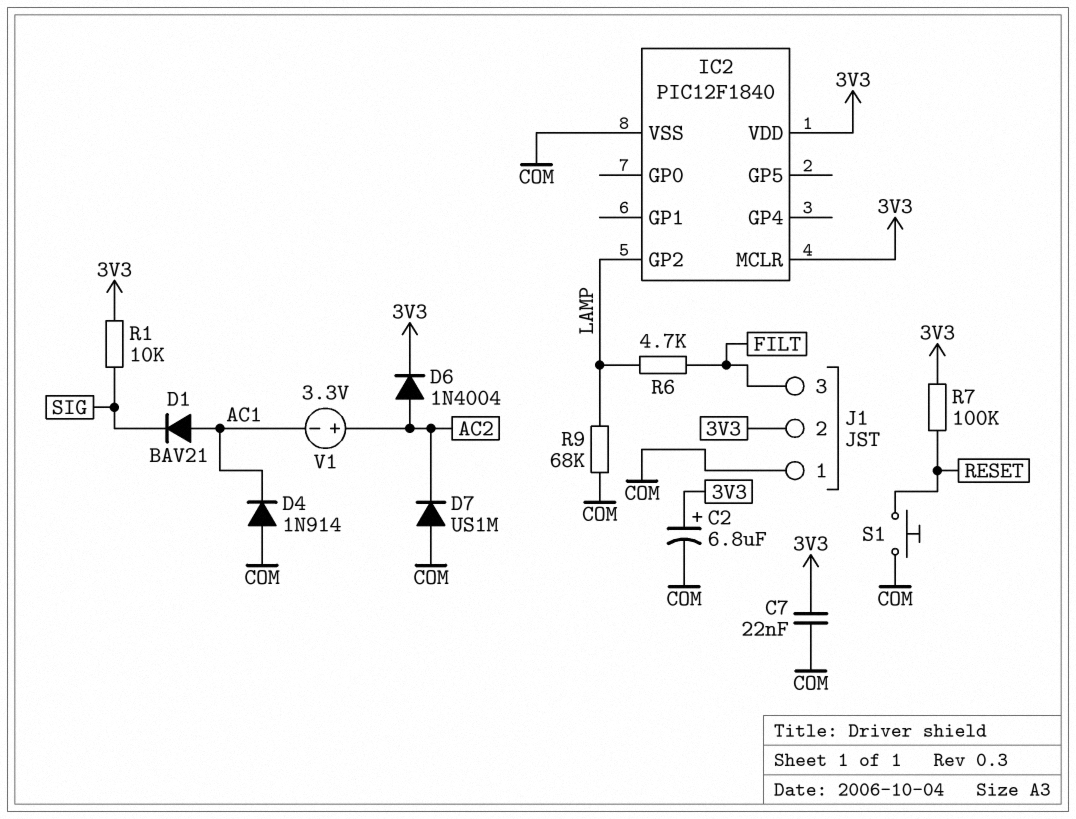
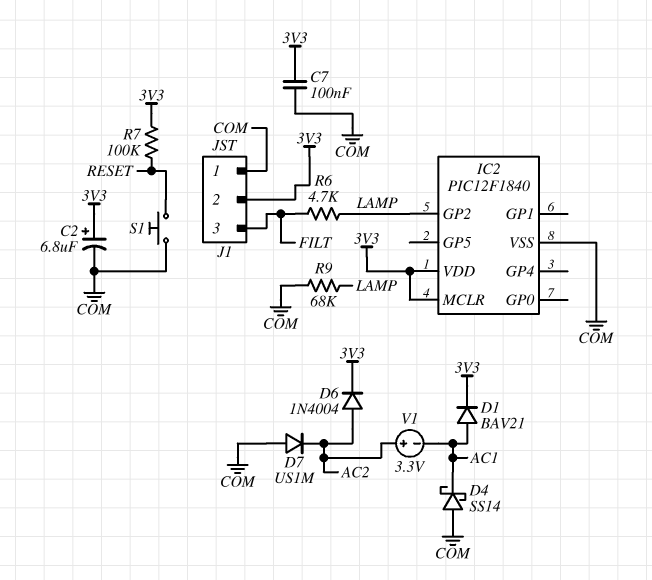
C7: 22nF (3V3, COM) -> 100nF (3V3, COM)
D1: diode BAV21 (A AC1, K SIG) -> diode BAV21 (A AC1, K 3V3)
D4: diode 1N914 (A COM, K AC1) -> schottky SS14 (A COM, K AC1)
R1: 10k (3V3, SIG) -> none

